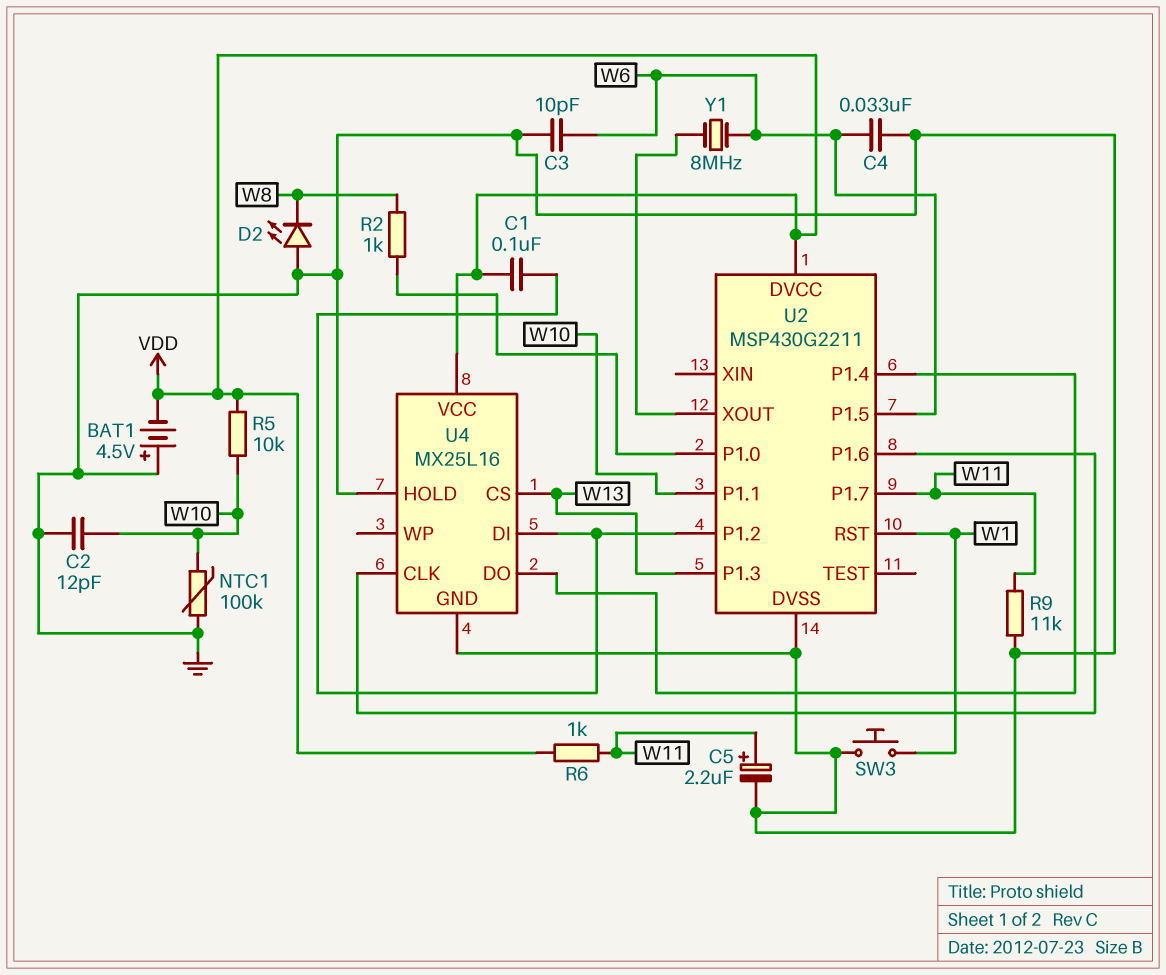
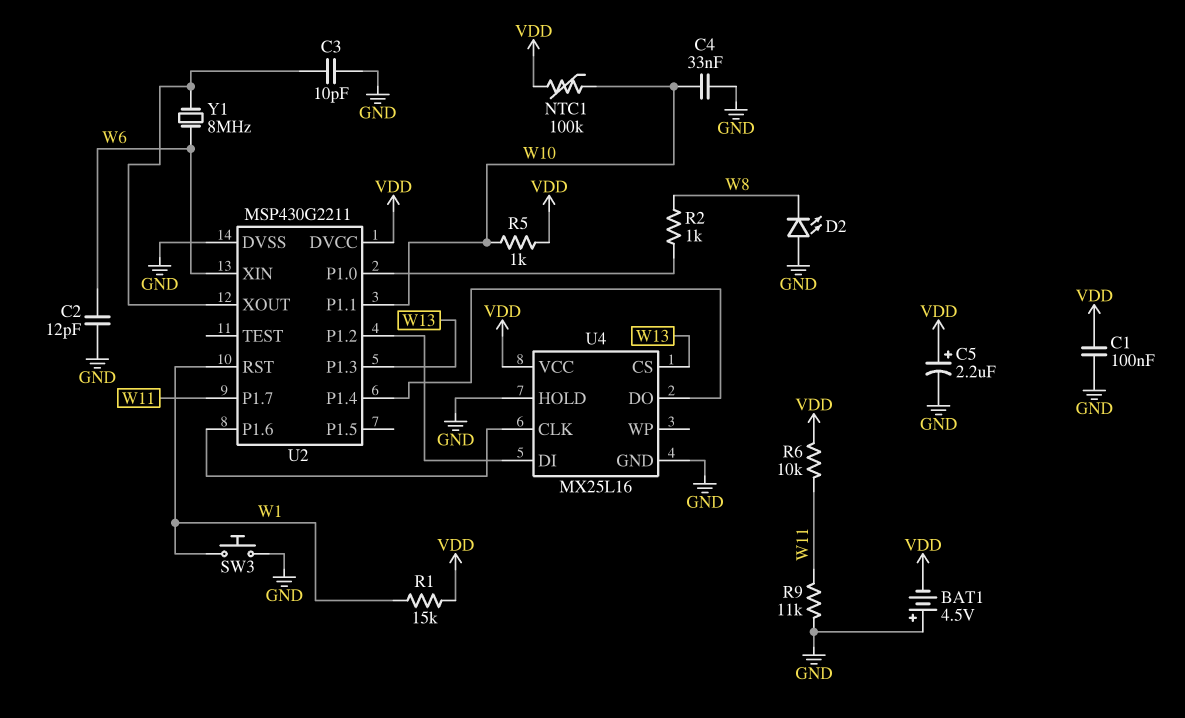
C1: 100nF (U2/P1.2, VDD) -> 100nF (GND, VDD)
C2: 12pF (GND, W10) -> 12pF (GND, W6)
C3: 10pF (GND, W6) -> 10pF (GND, U2/XOUT)
C4: 33nF (GND, W6) -> 33nF (GND, W10)
C5: 2.2uF (plus W11, minus GND) -> 2.2uF (plus VDD, minus GND)
NTC1: 100k (GND, W10) -> 100k (VDD, W10)
R1: none -> 15k (VDD, W1)
R5: 10k (VDD, W10) -> 1k (VDD, W10)
R6: 1k (VDD, W11) -> 10k (VDD, W11)
U2 pin P1.5: W6 -> none
U2 pin XIN: none -> W6

